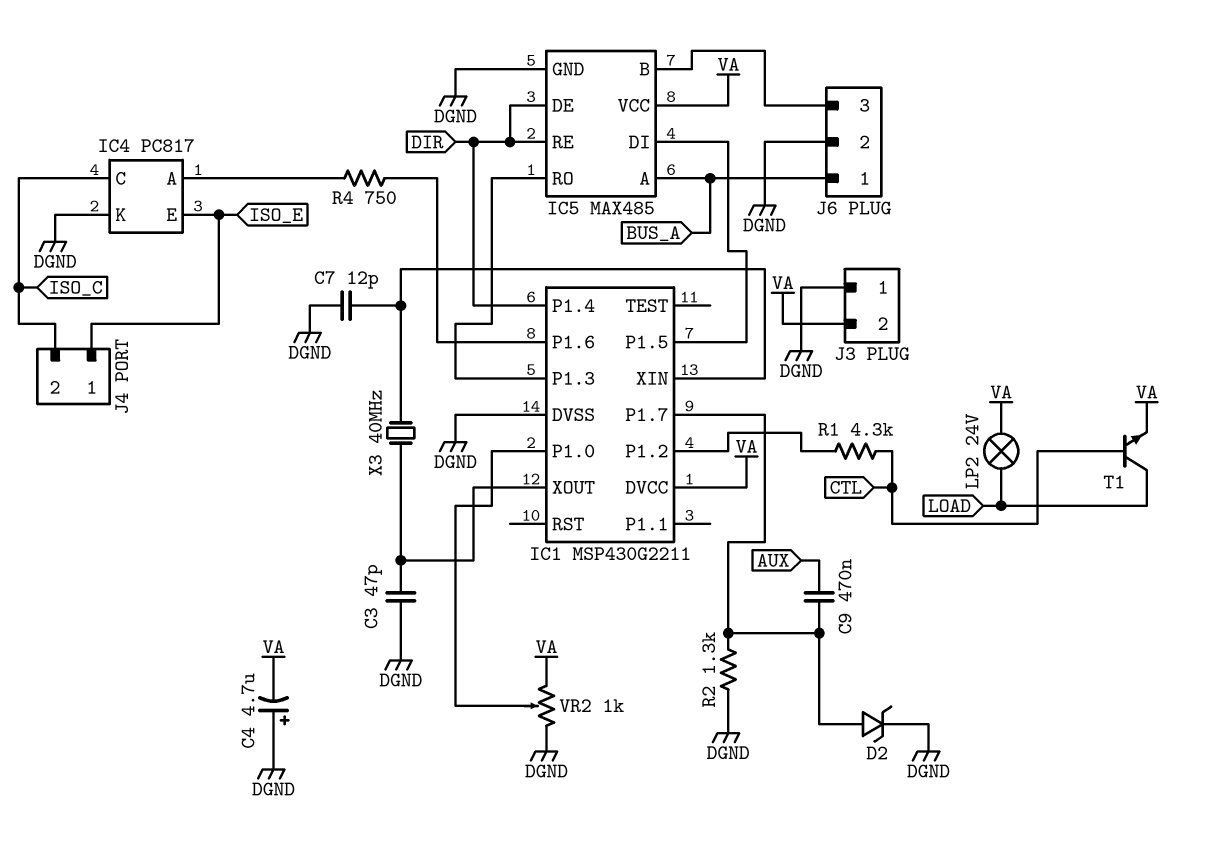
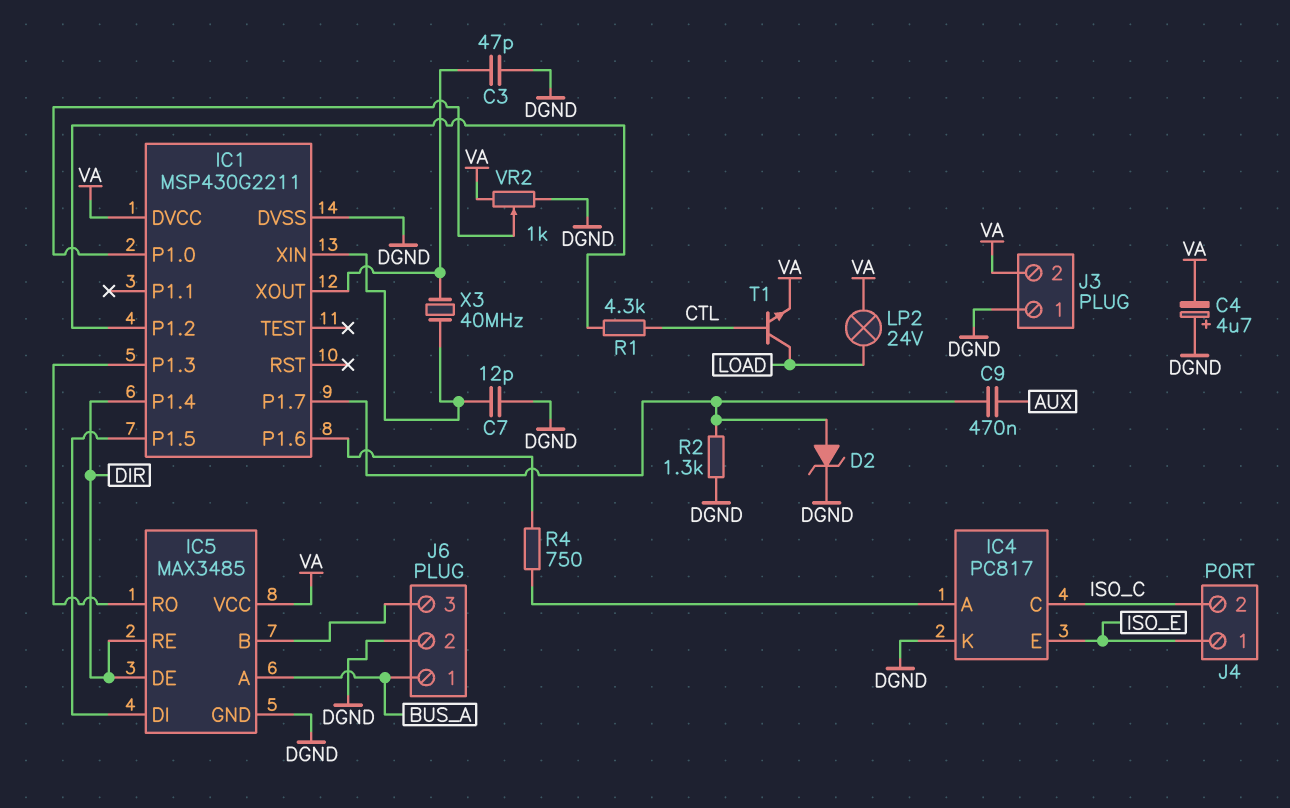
IC5: MAX485 -> MAX3485

